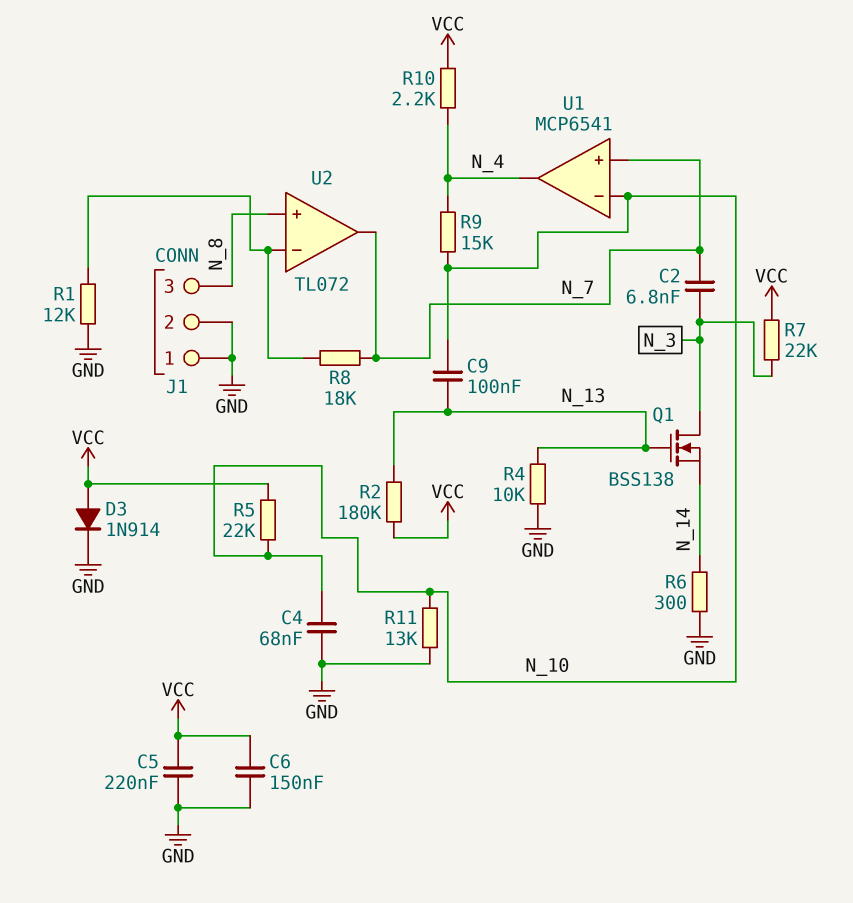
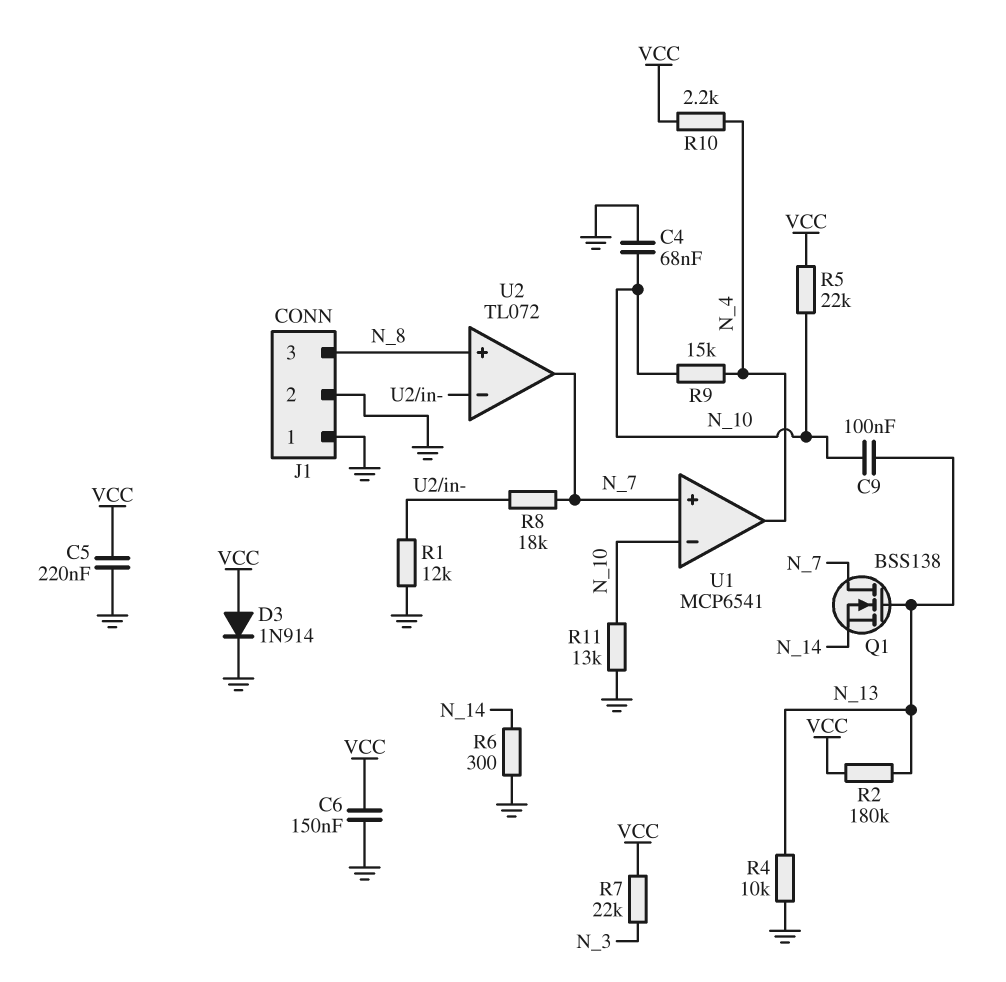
C2: 6.8nF (N_3, N_7) -> none
Q1: NMOS BSS138 (G N_13, D N_3, S N_14) -> NMOS BSS138 (G N_13, D N_7, S N_14)

